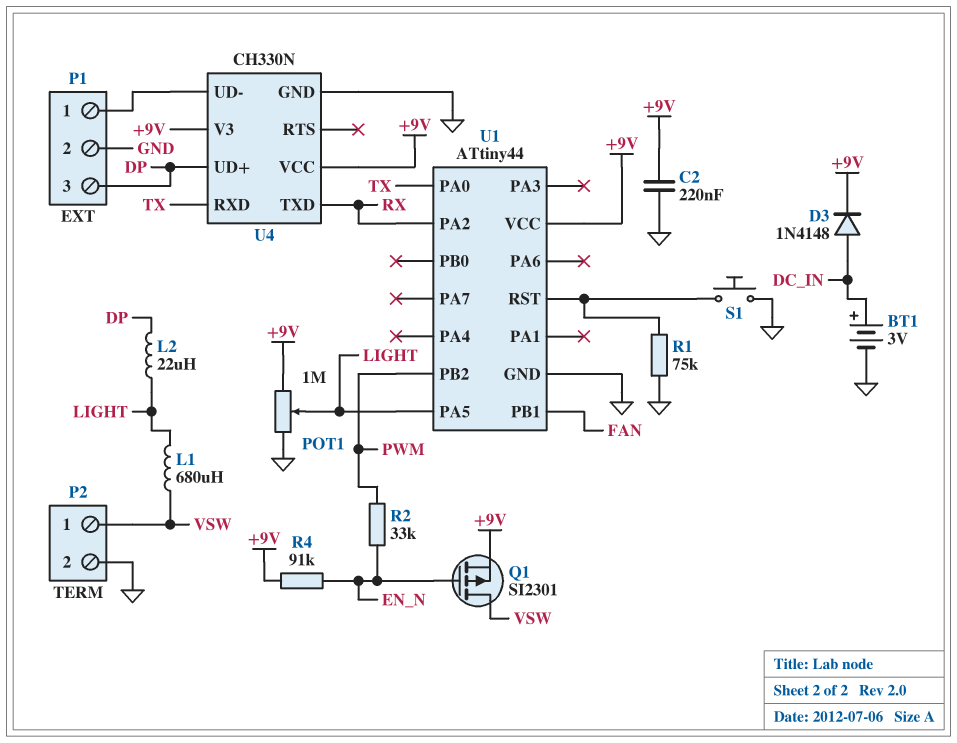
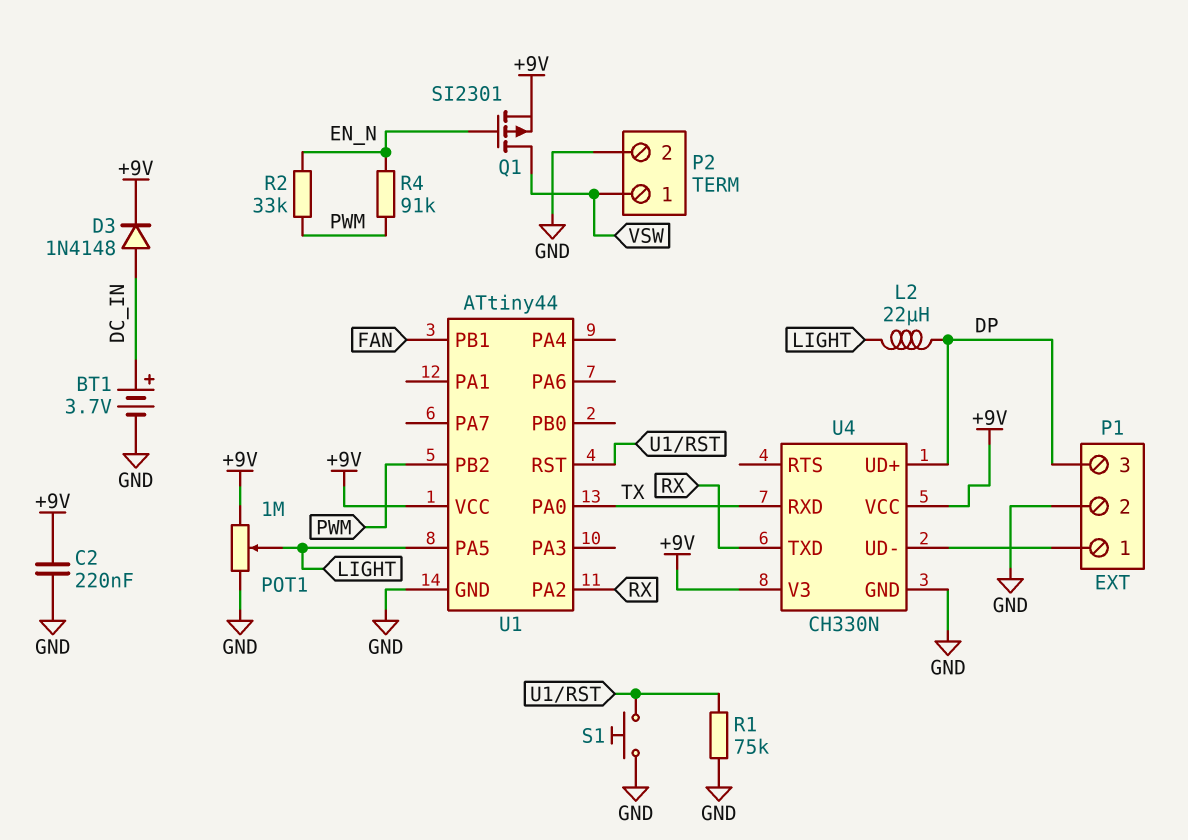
BT1: 3V (plus DC_IN, minus GND) -> 3.7V (plus DC_IN, minus GND)
L1: 680uH (LIGHT, VSW) -> none
R4: 91k (+9V, EN_N) -> 91k (EN_N, PWM)

